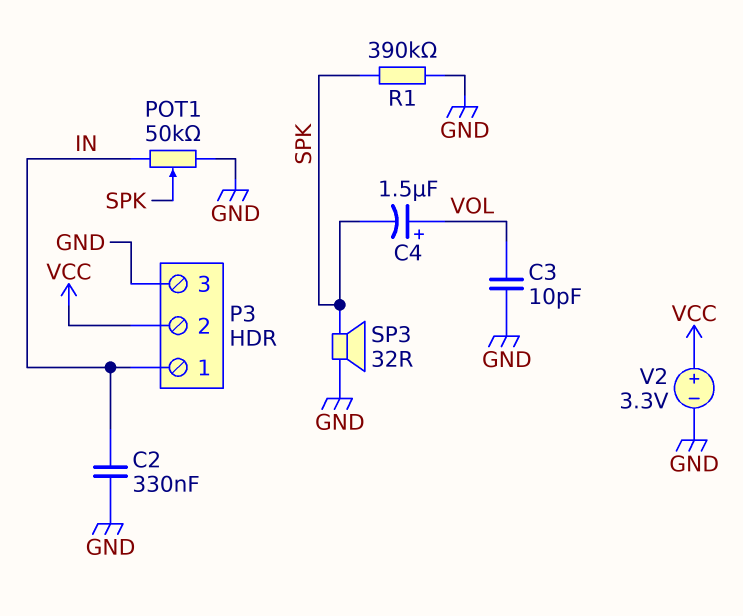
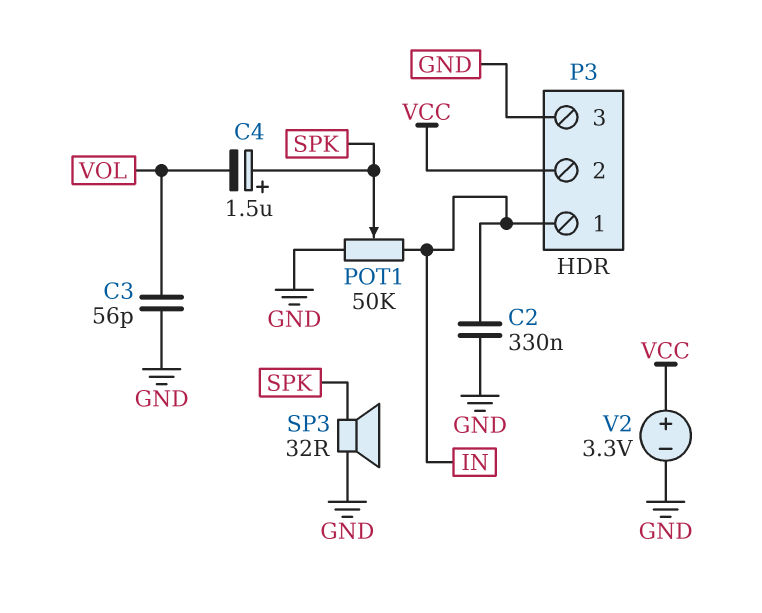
C3: 10pF (GND, VOL) -> 56pF (GND, VOL)
C4: 1.5uF (plus VOL, minus SPK) -> 1.5uF (plus SPK, minus VOL)
R1: 390k (GND, SPK) -> none

